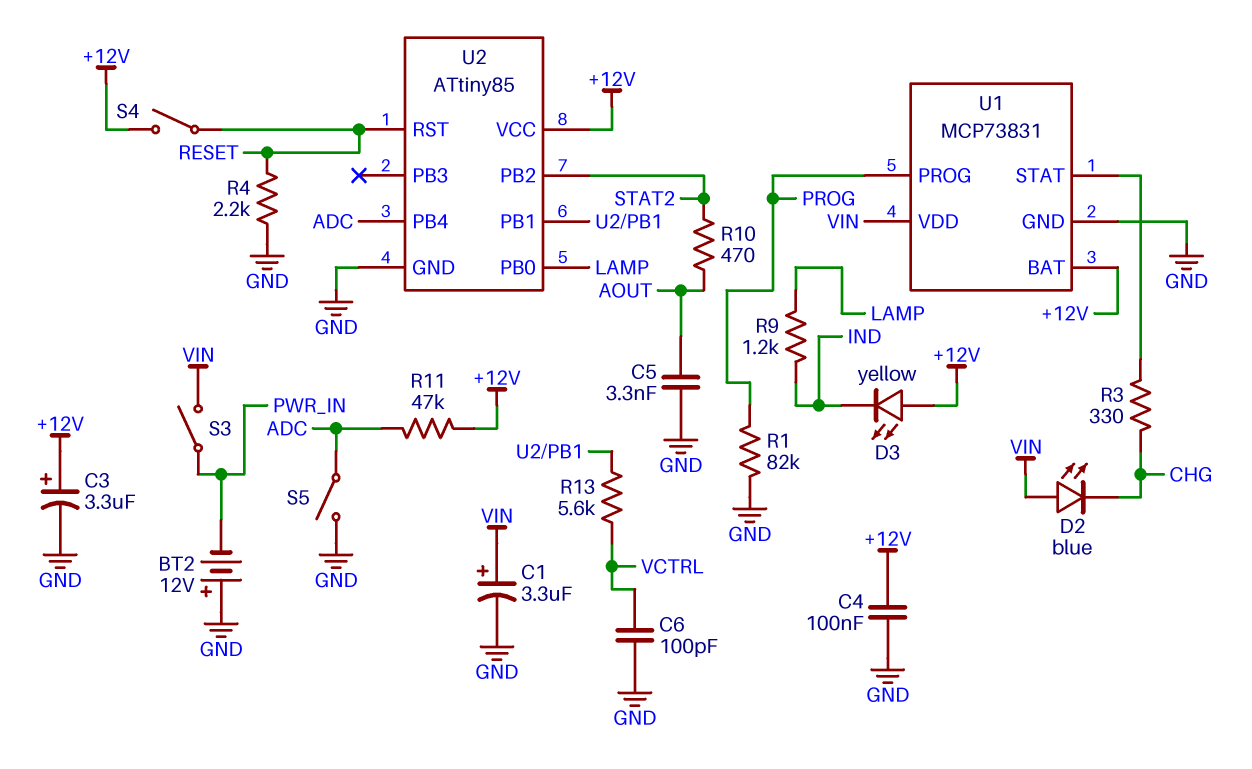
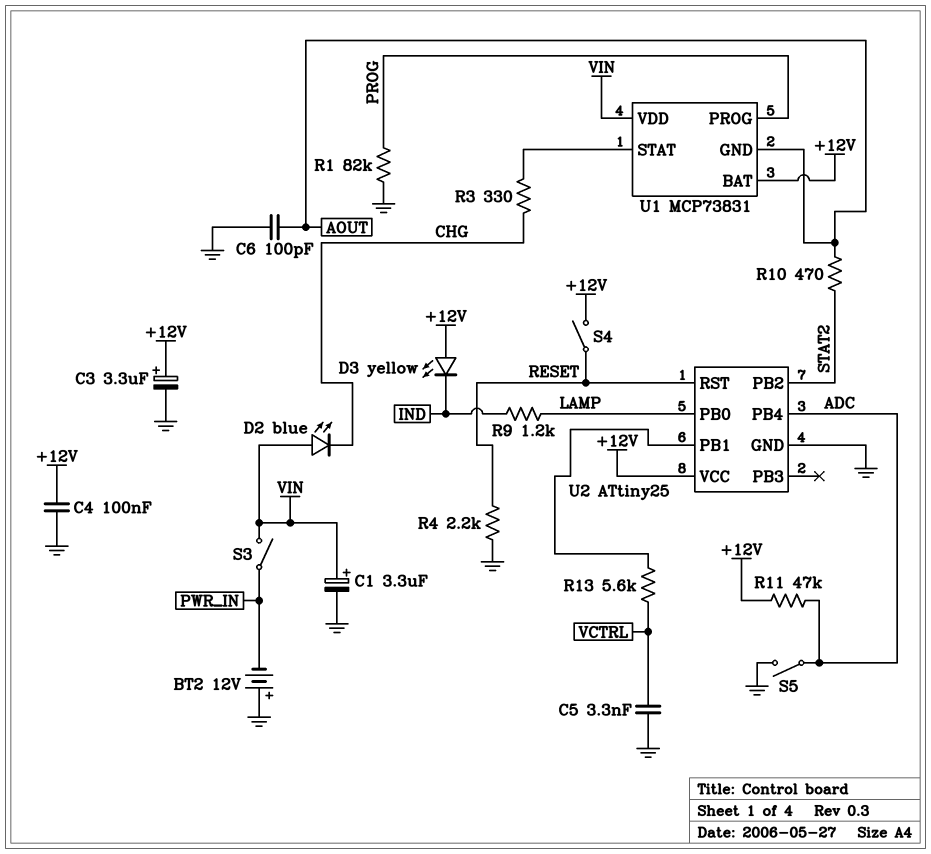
C5: 3.3nF (AOUT, GND) -> 3.3nF (GND, VCTRL)
C6: 100pF (GND, VCTRL) -> 100pF (AOUT, GND)
U1 pin GND: GND -> AOUT
U2: ATtiny85 -> ATtiny25

